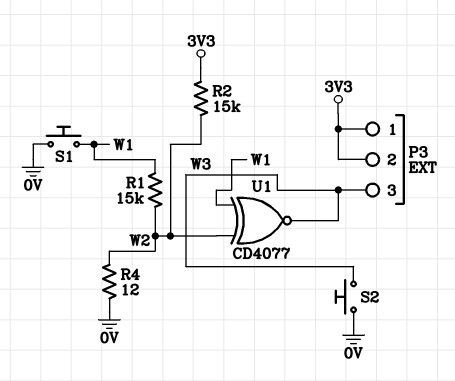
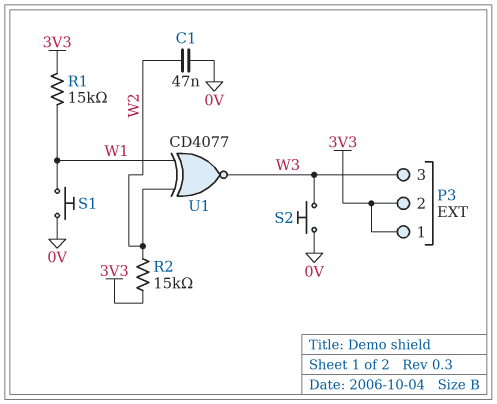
C1: none -> 47nF (0V, W2)
R1: 15k (W1, W2) -> 15k (3V3, W1)
R4: 12 (0V, W2) -> none

